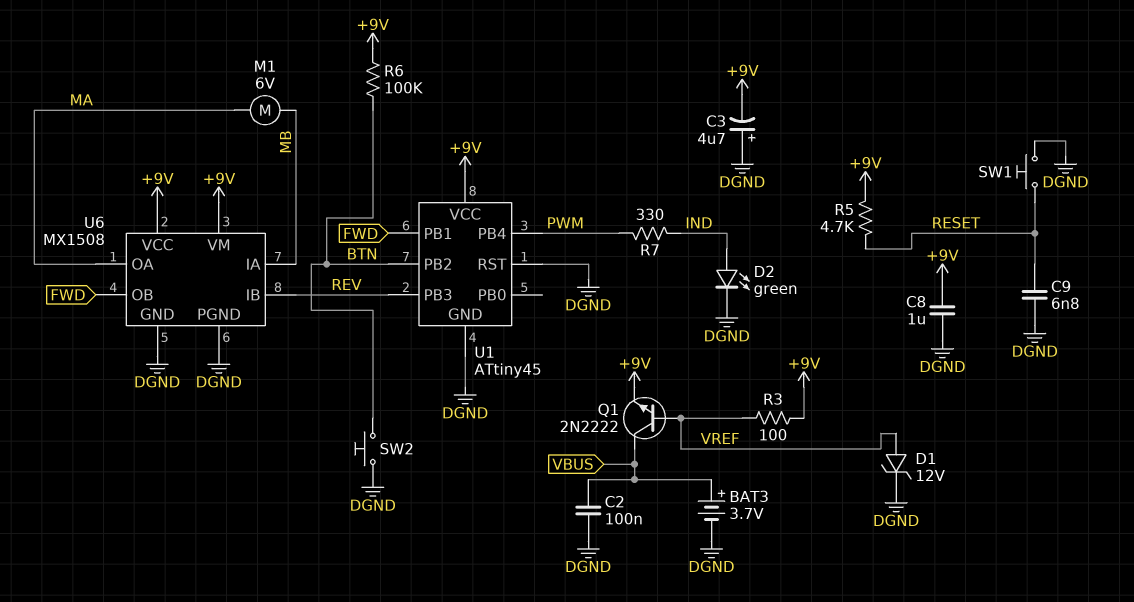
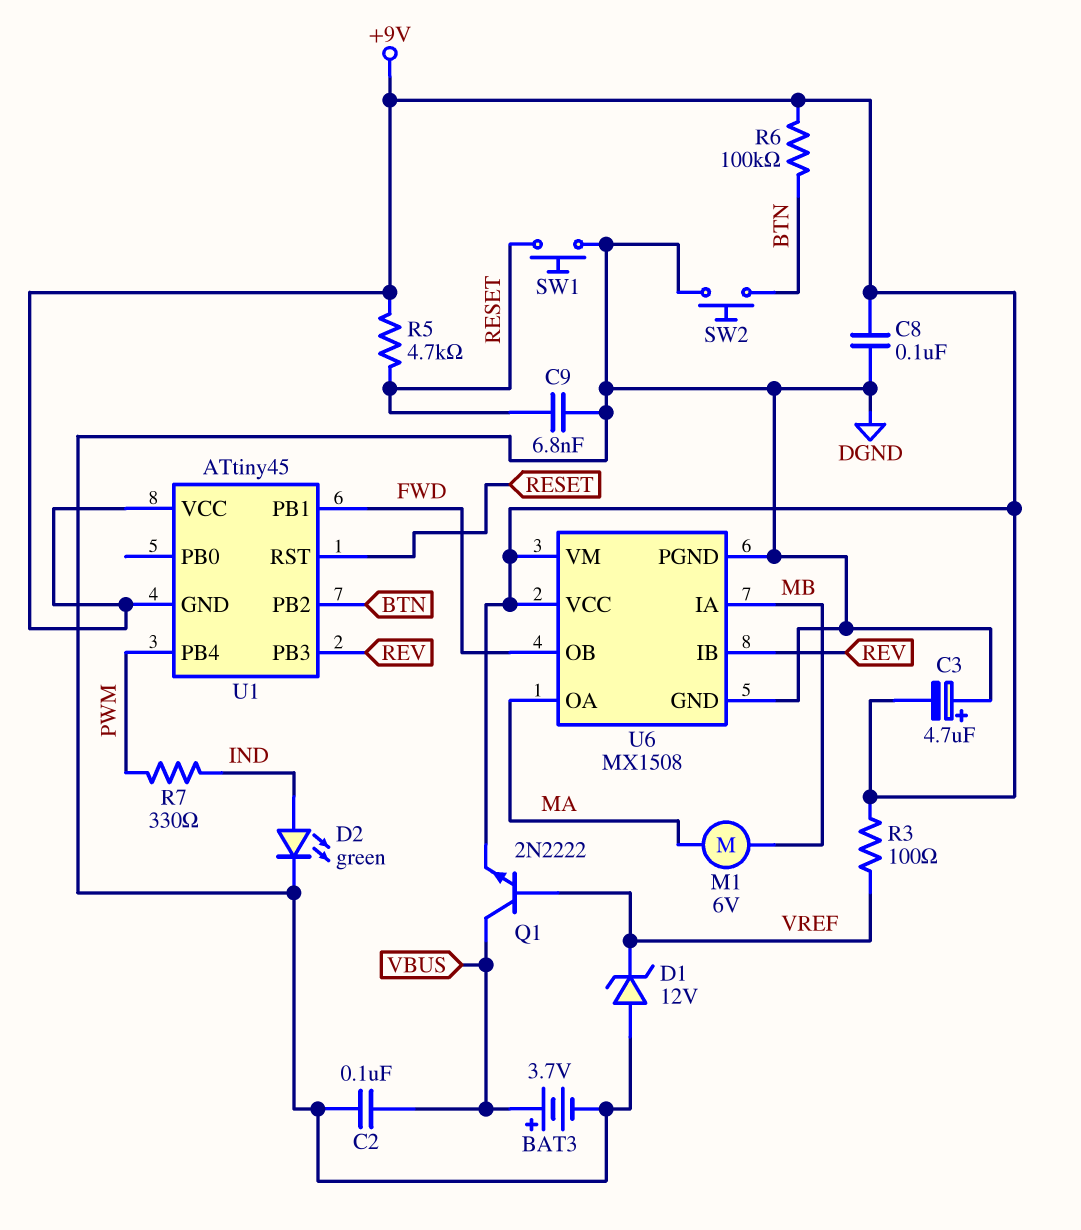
C8: 1uF (+9V, DGND) -> 100nF (+9V, DGND)
D1: zener 12V (A VREF, K DGND) -> zener 12V (A DGND, K VREF)
U1 pin GND: DGND -> +9V
U1 pin RST: DGND -> RESET

